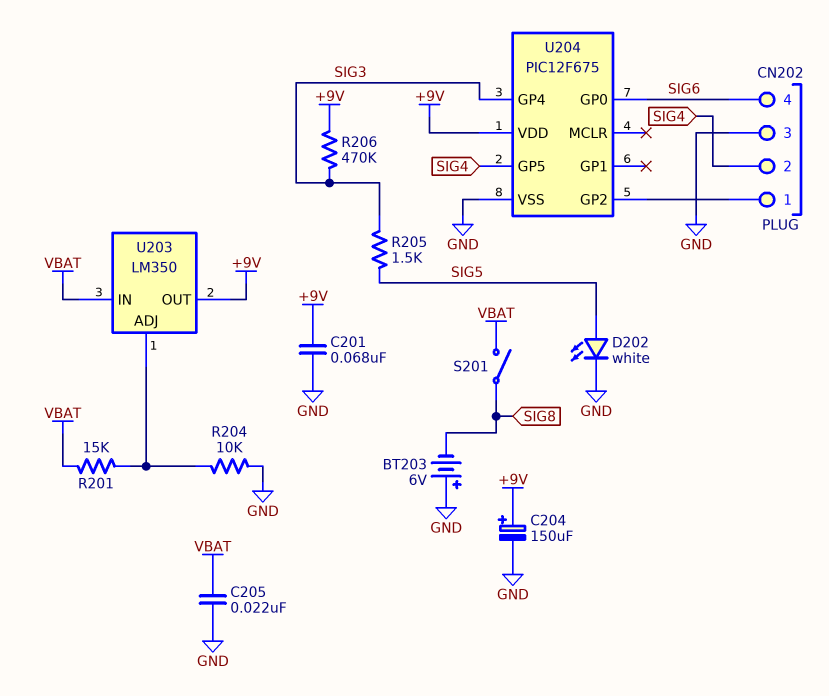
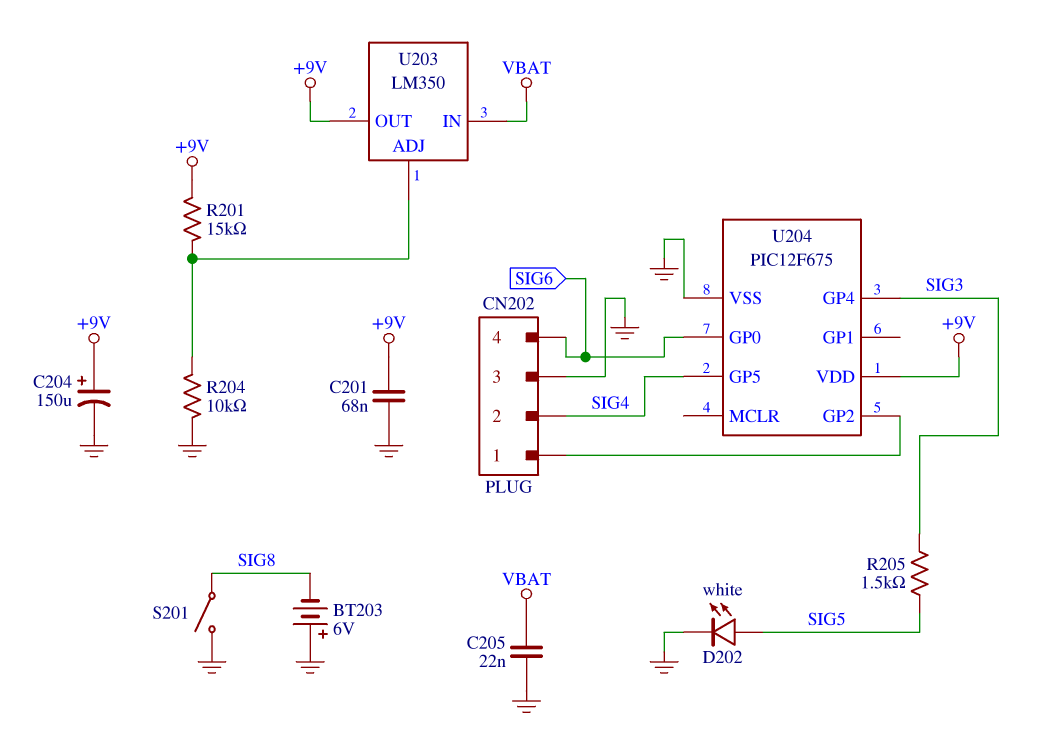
R201: 15k (U203/ADJ, VBAT) -> 15k (+9V, U203/ADJ)
R206: 470k (+9V, SIG3) -> none
S201: switch (SIG8, VBAT) -> switch (GND, SIG8)

